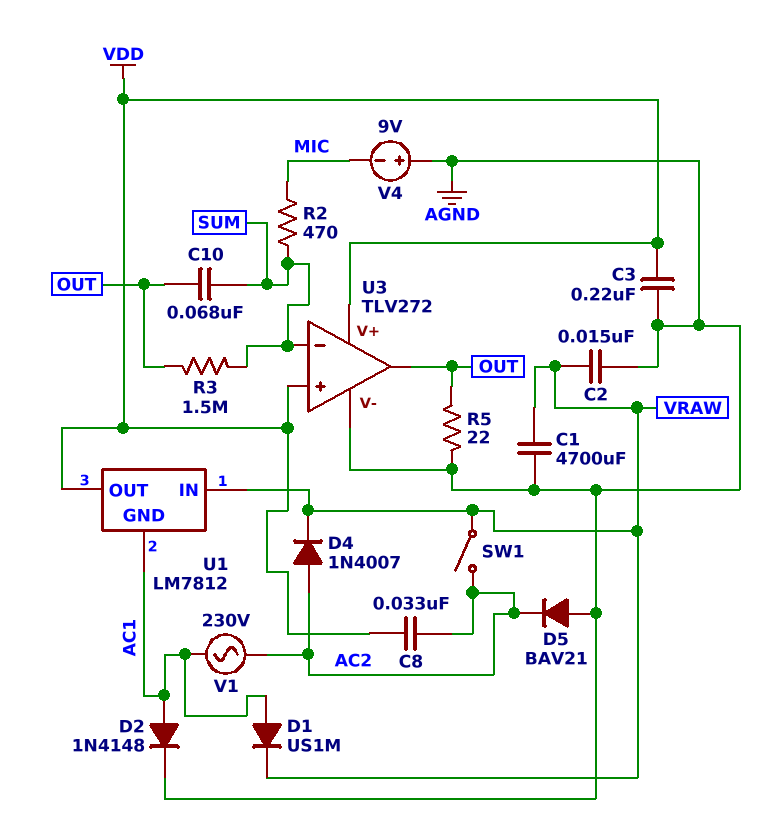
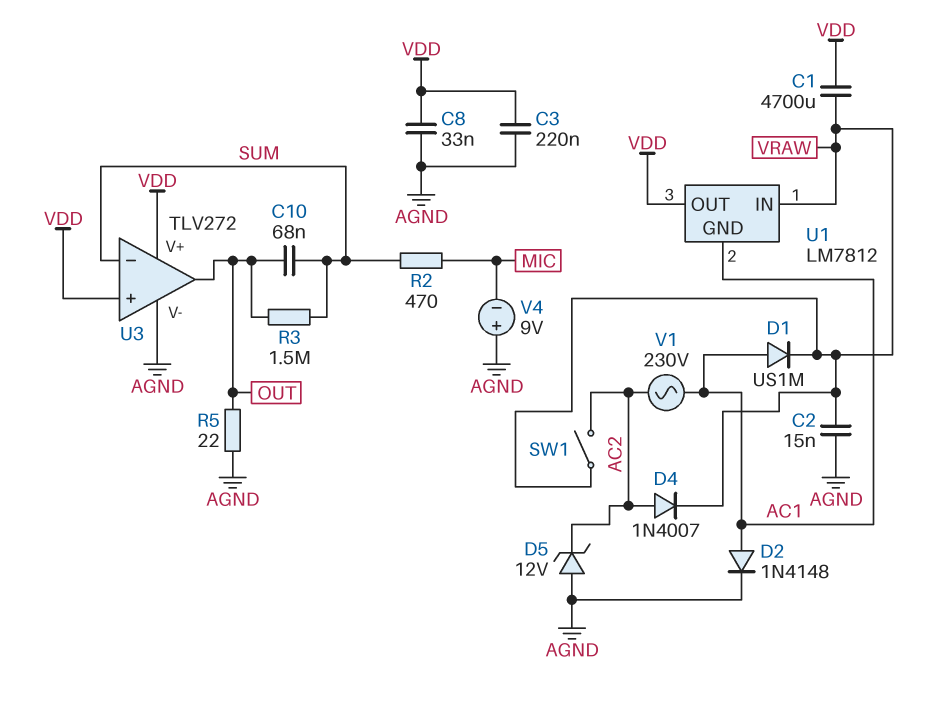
C1: 4700uF (AGND, VRAW) -> 4700uF (VDD, VRAW)
C8: 33nF (AC2, VDD) -> 33nF (AGND, VDD)
D5: diode BAV21 (A AGND, K AC2) -> zener 12V (A AGND, K AC2)

